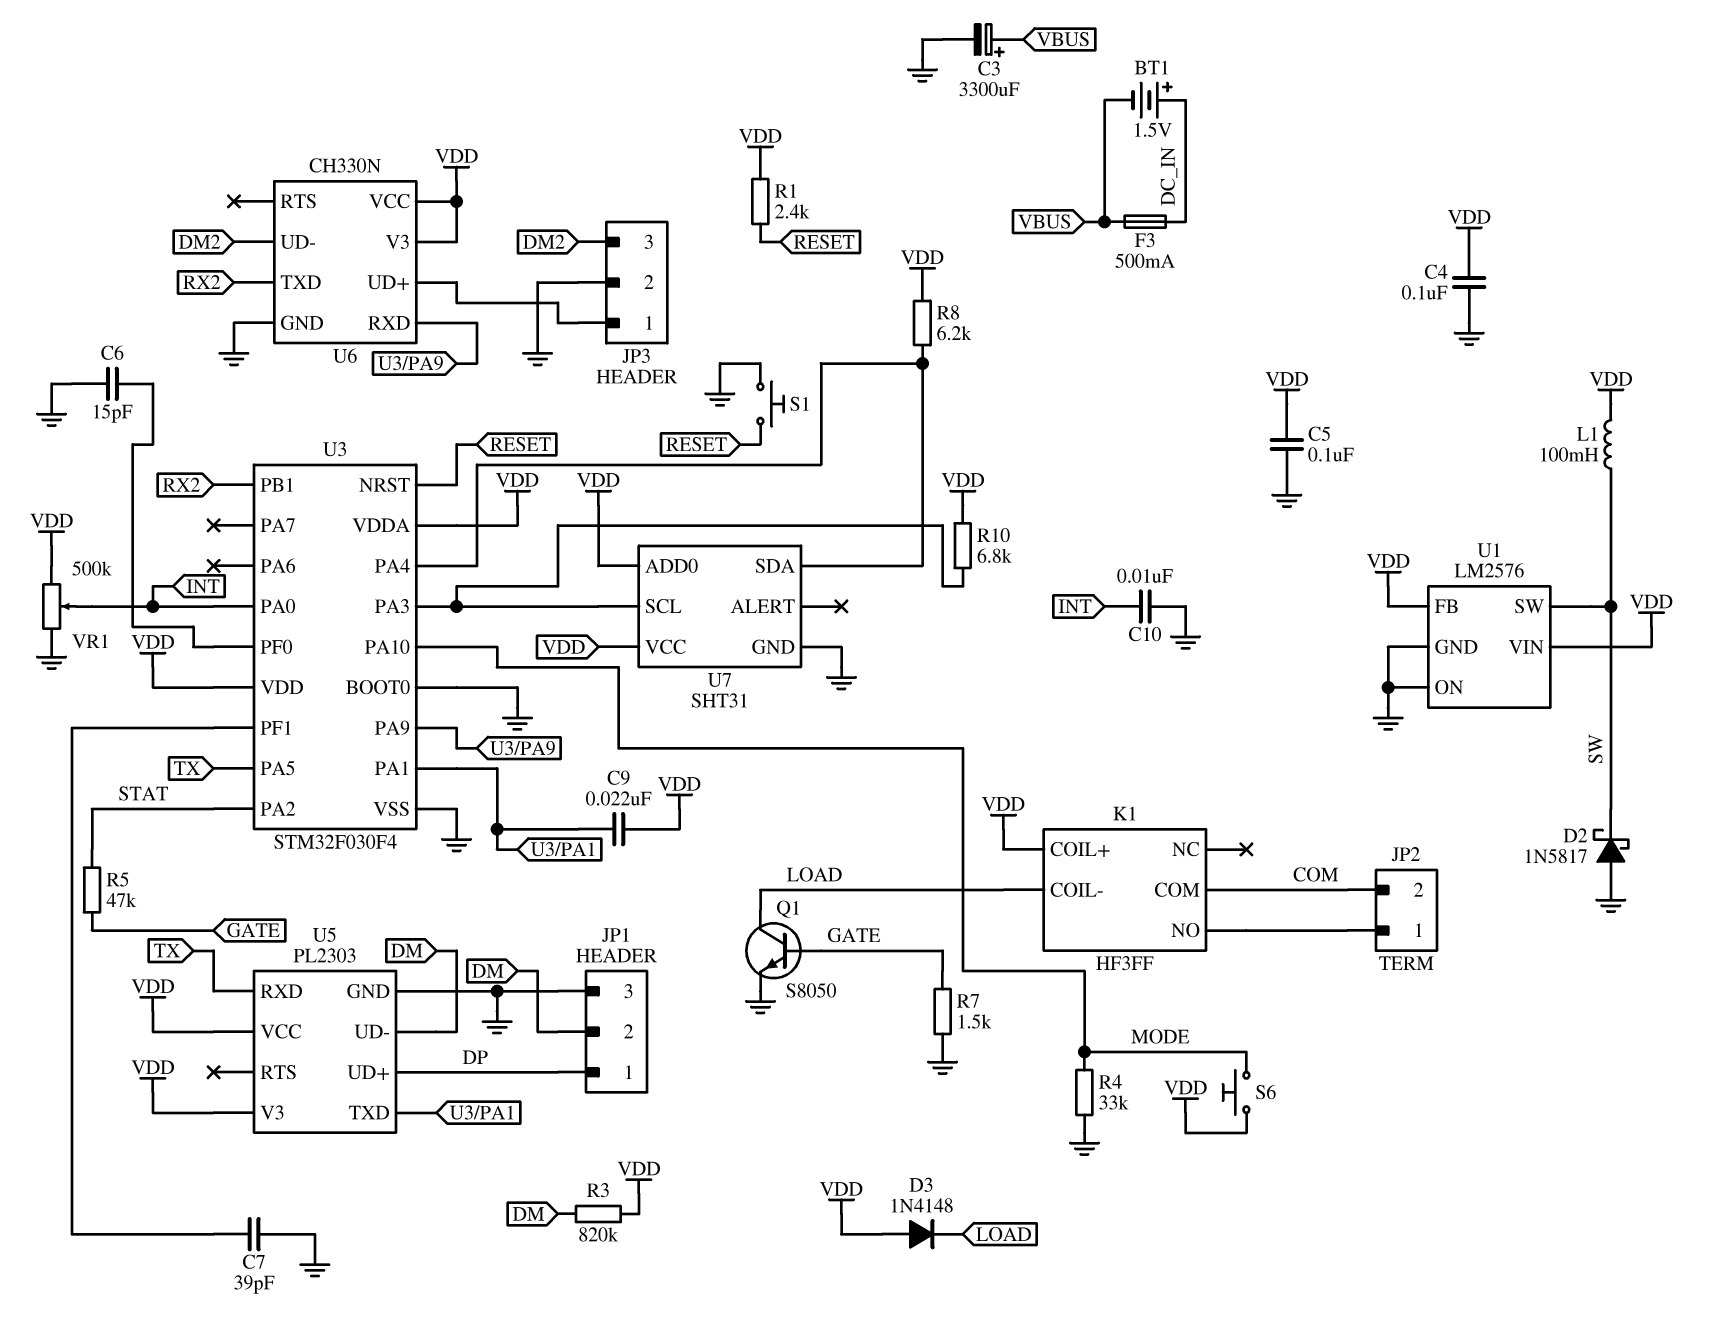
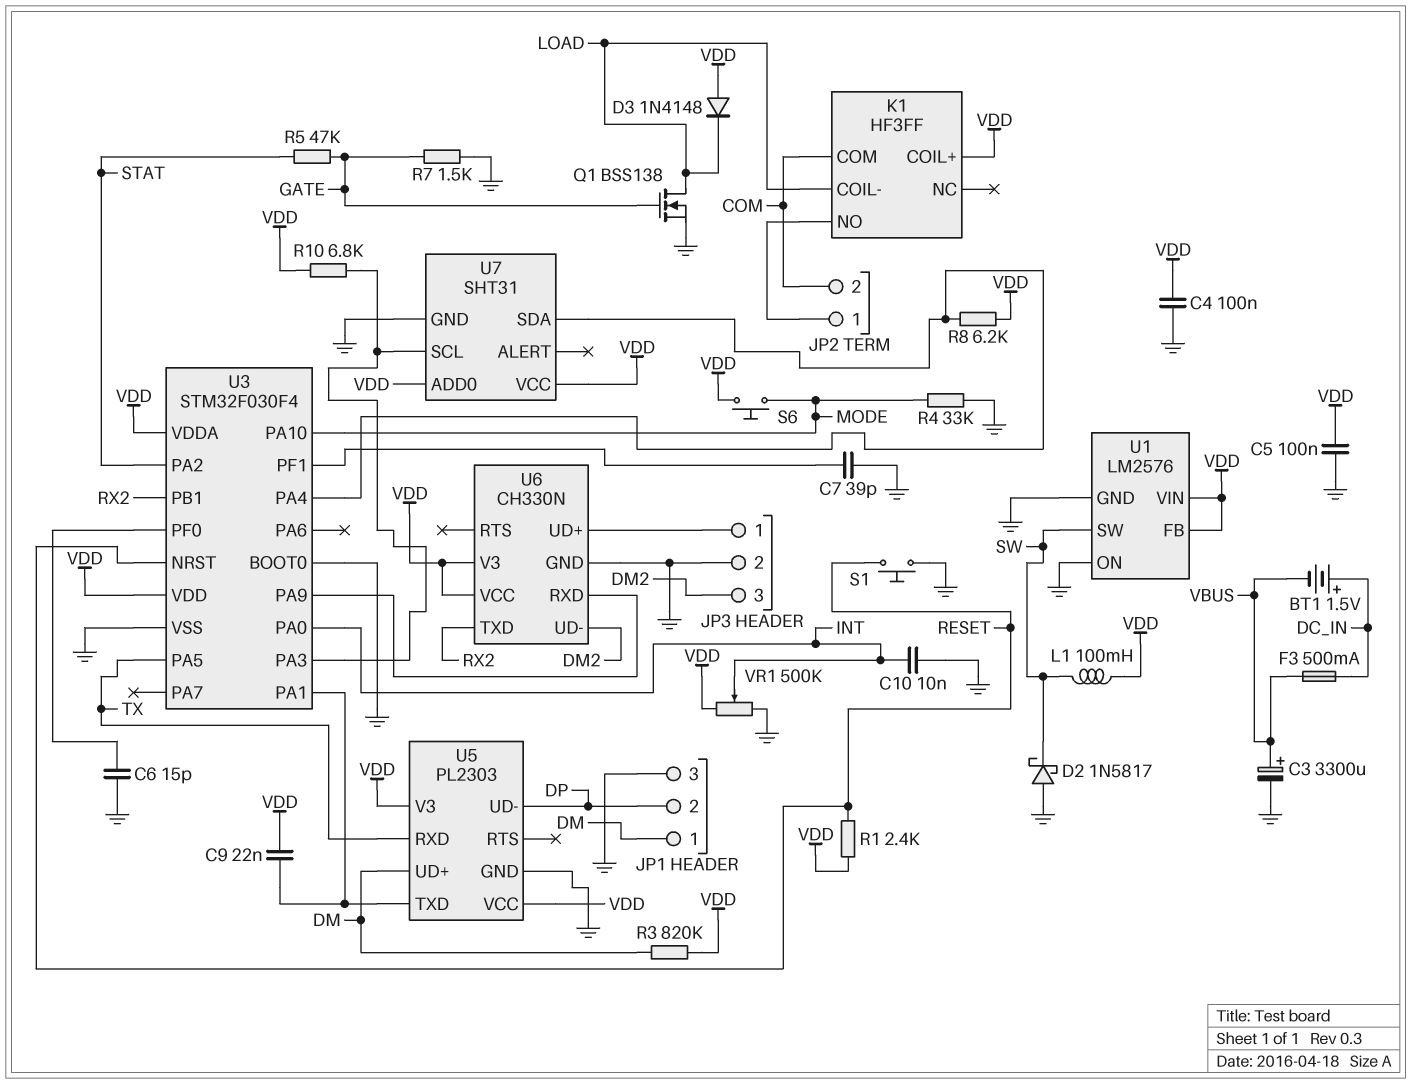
JP1 pin 1: DP -> DM
JP1 pin 2: DM -> DP
Q1: NPN S8050 (B GATE, C LOAD, E GND) -> NMOS BSS138 (G GATE, D LOAD, S GND)
U5 pin UD+: DP -> DM
U5 pin UD-: DM -> DP

